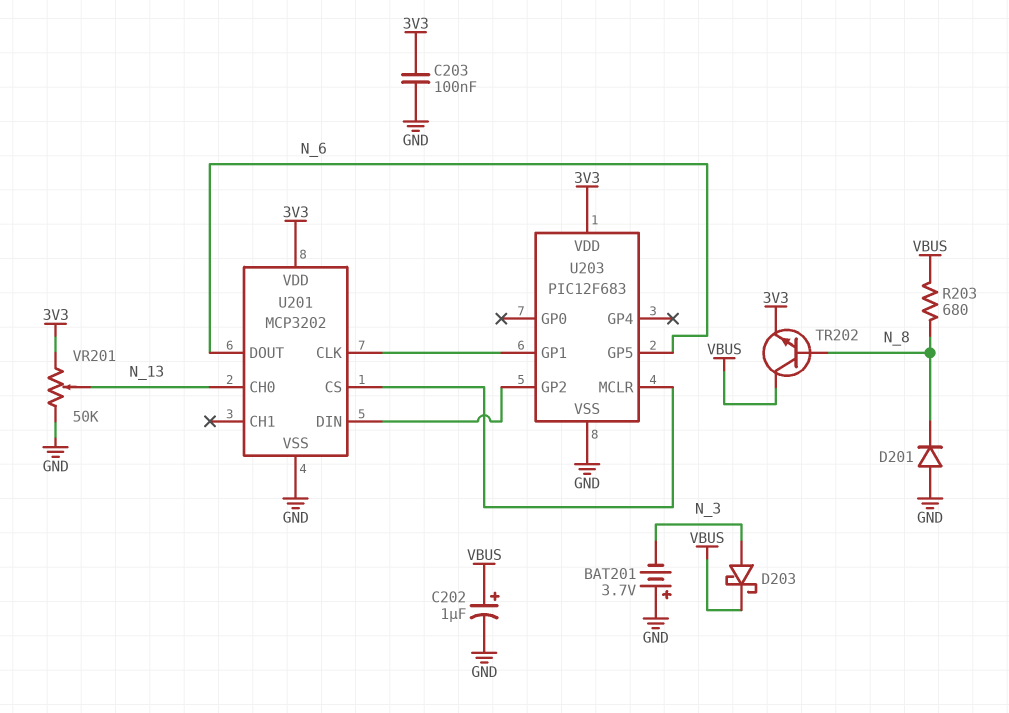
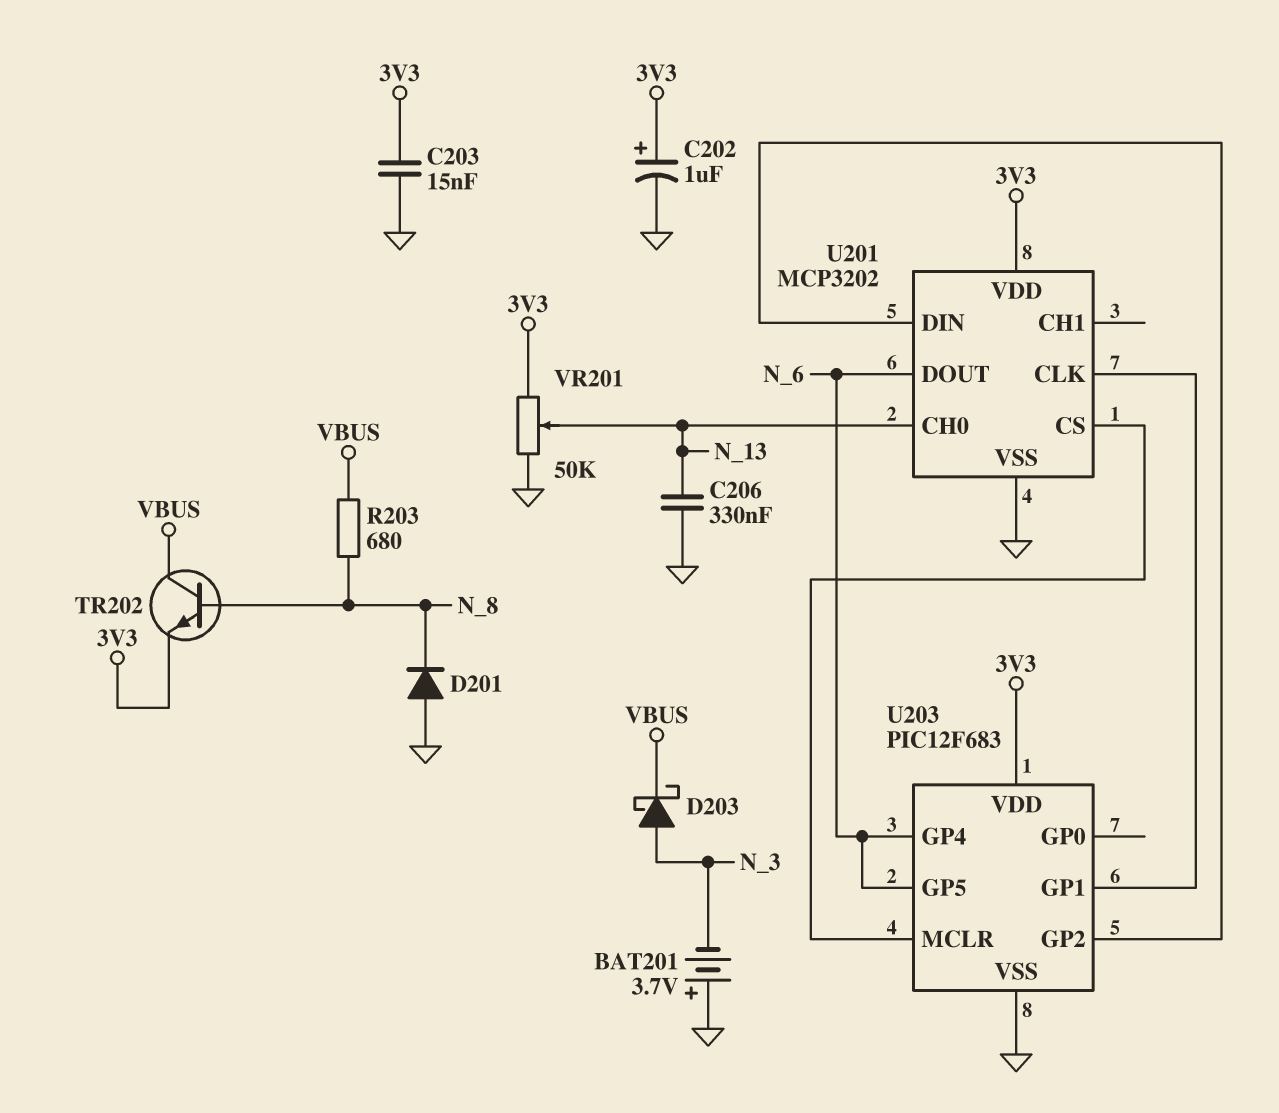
C202: 1uF (plus VBUS, minus GND) -> 1uF (plus 3V3, minus GND)
C203: 100nF (3V3, GND) -> 15nF (3V3, GND)
C206: none -> 330nF (GND, N_13)
U203 pin GP4: none -> N_6

